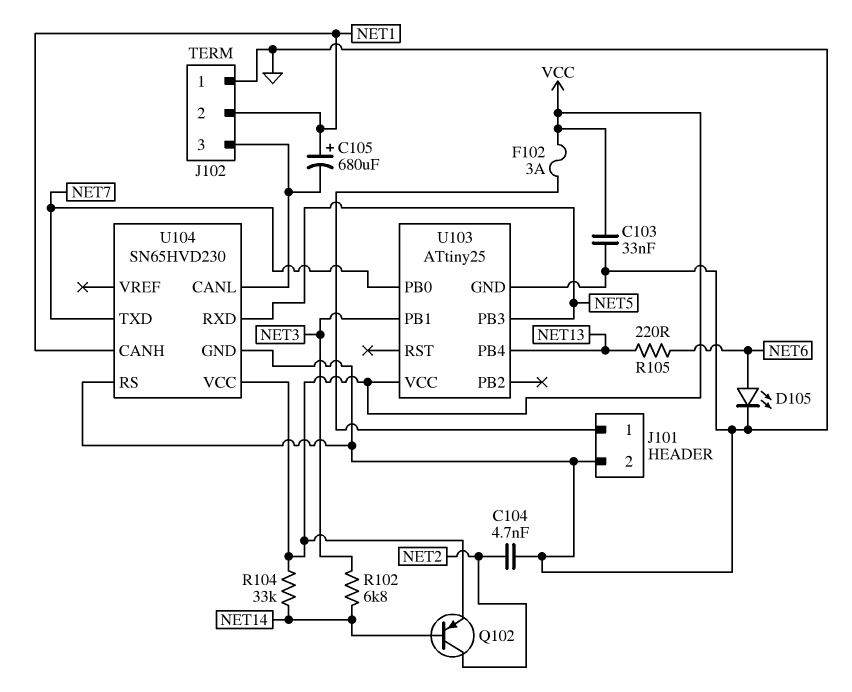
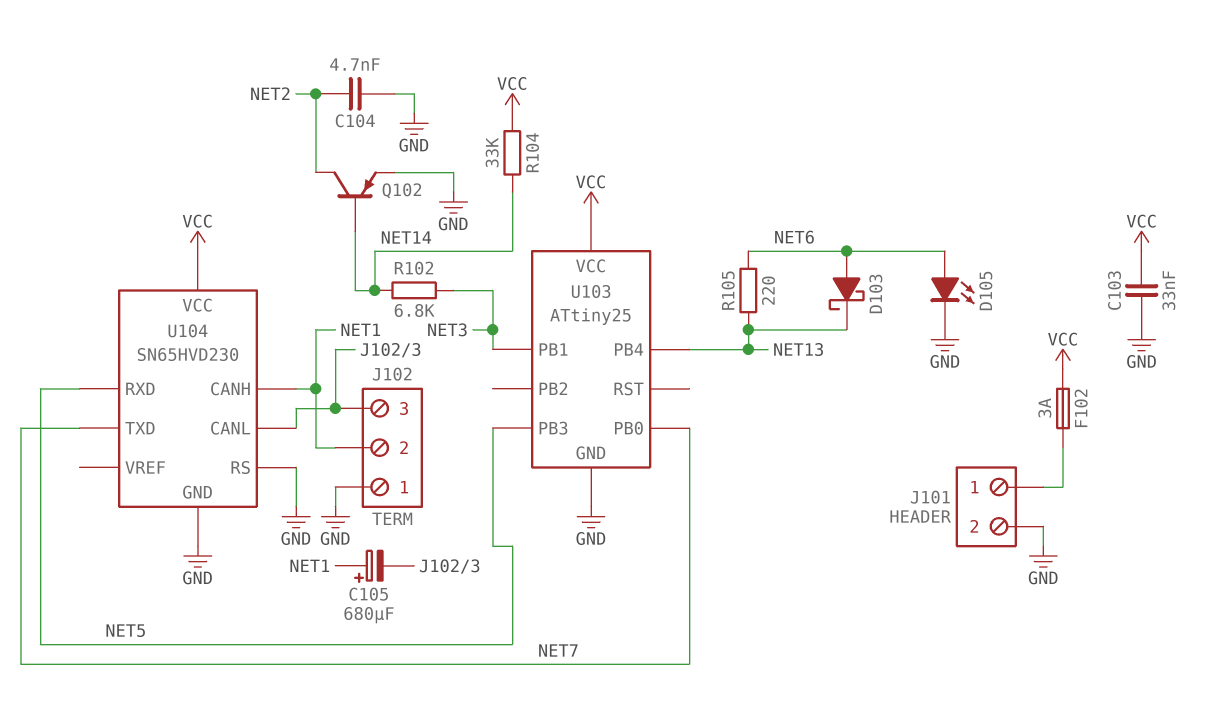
D103: none -> schottky (A NET6, K NET13)
Q102: PNP (B NET14, C NET2, E VCC) -> PNP (B NET14, C NET2, E GND)

